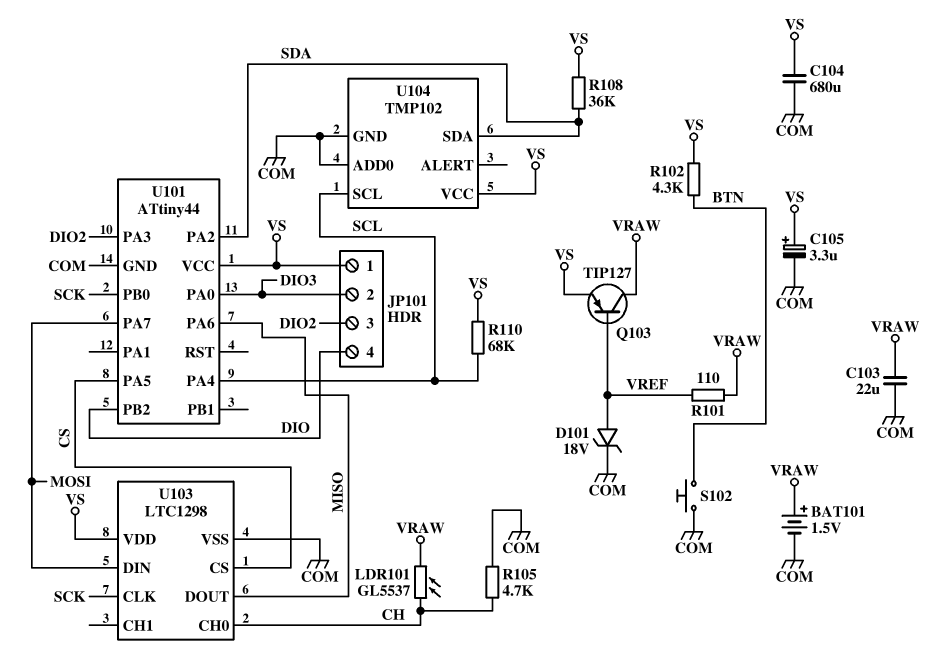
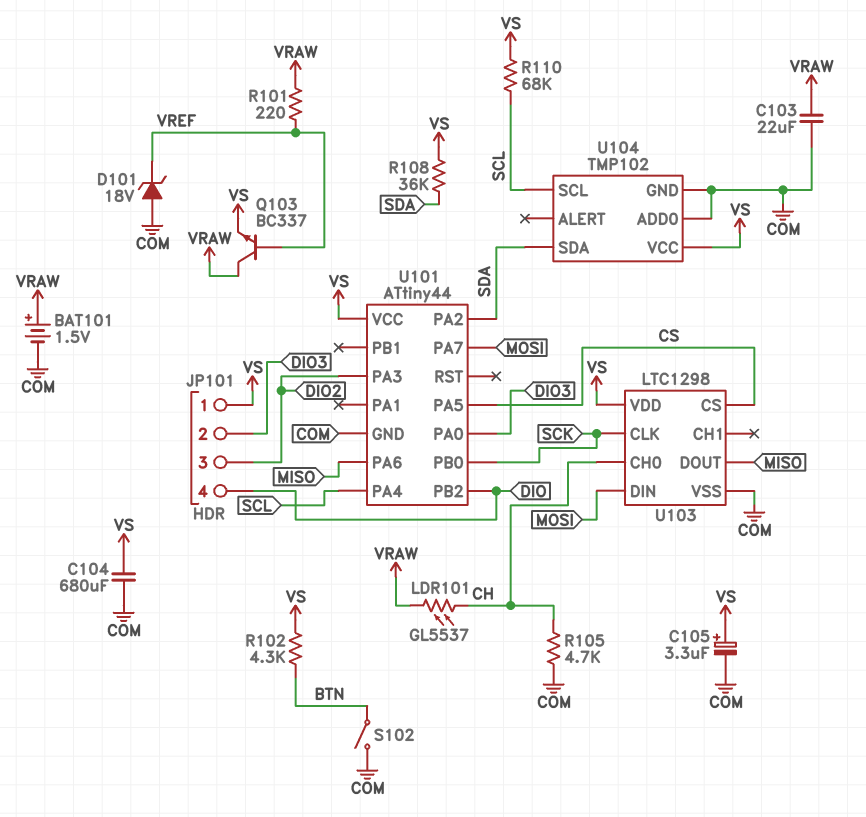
D101: zener 18V (A VREF, K COM) -> zener 18V (A COM, K VREF)
Q103: PNP TIP127 (B VREF, C VRAW, E VS) -> NPN BC337 (B VREF, C VRAW, E VS)
R101: 110 (VRAW, VREF) -> 220 (VRAW, VREF)
S102: button (BTN, COM) -> switch (BTN, COM)

